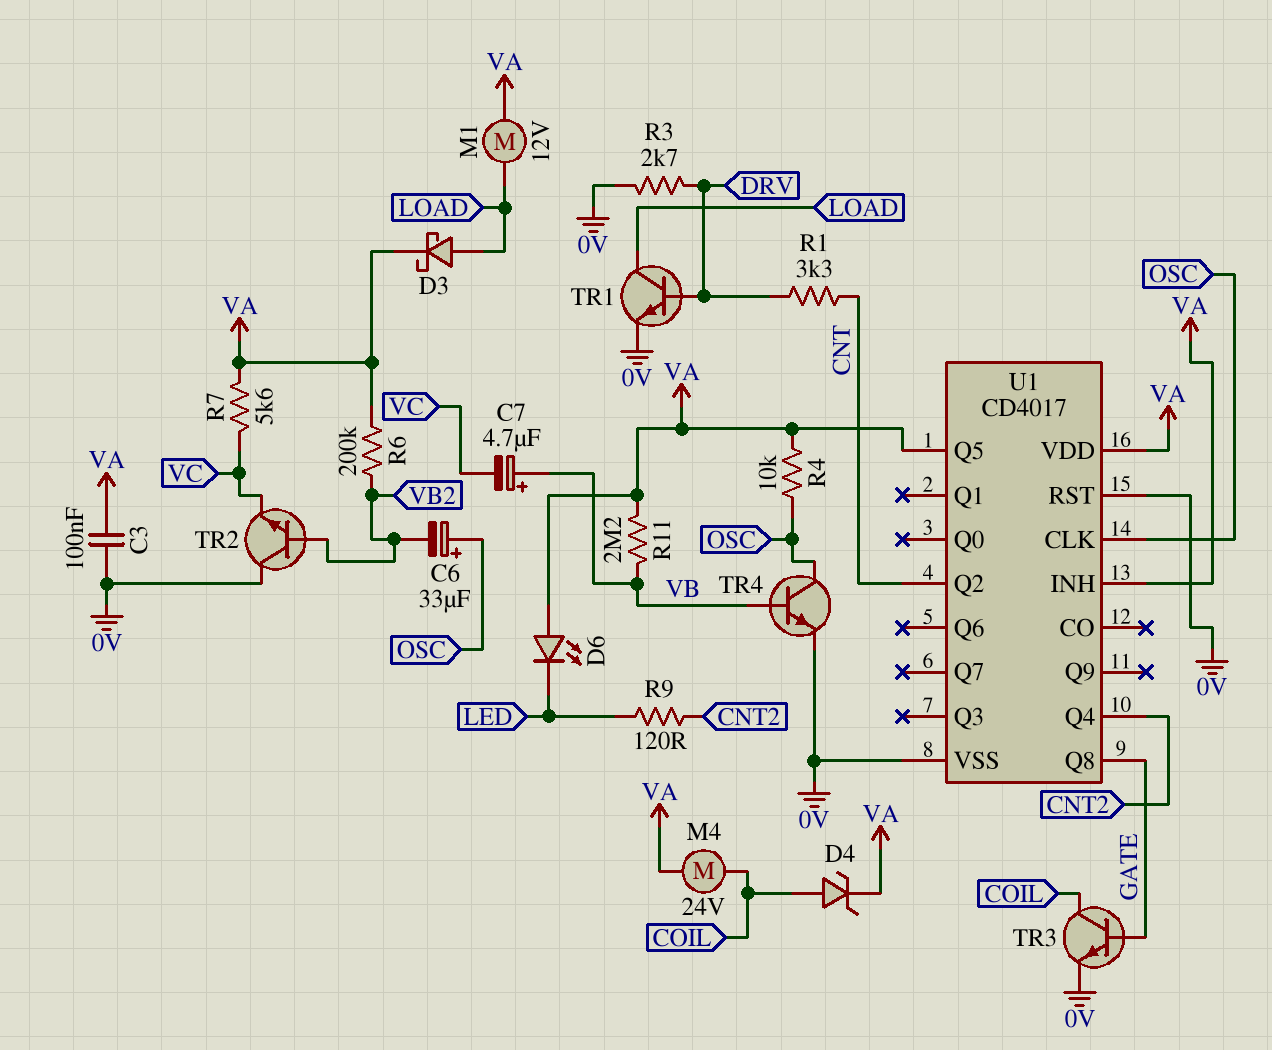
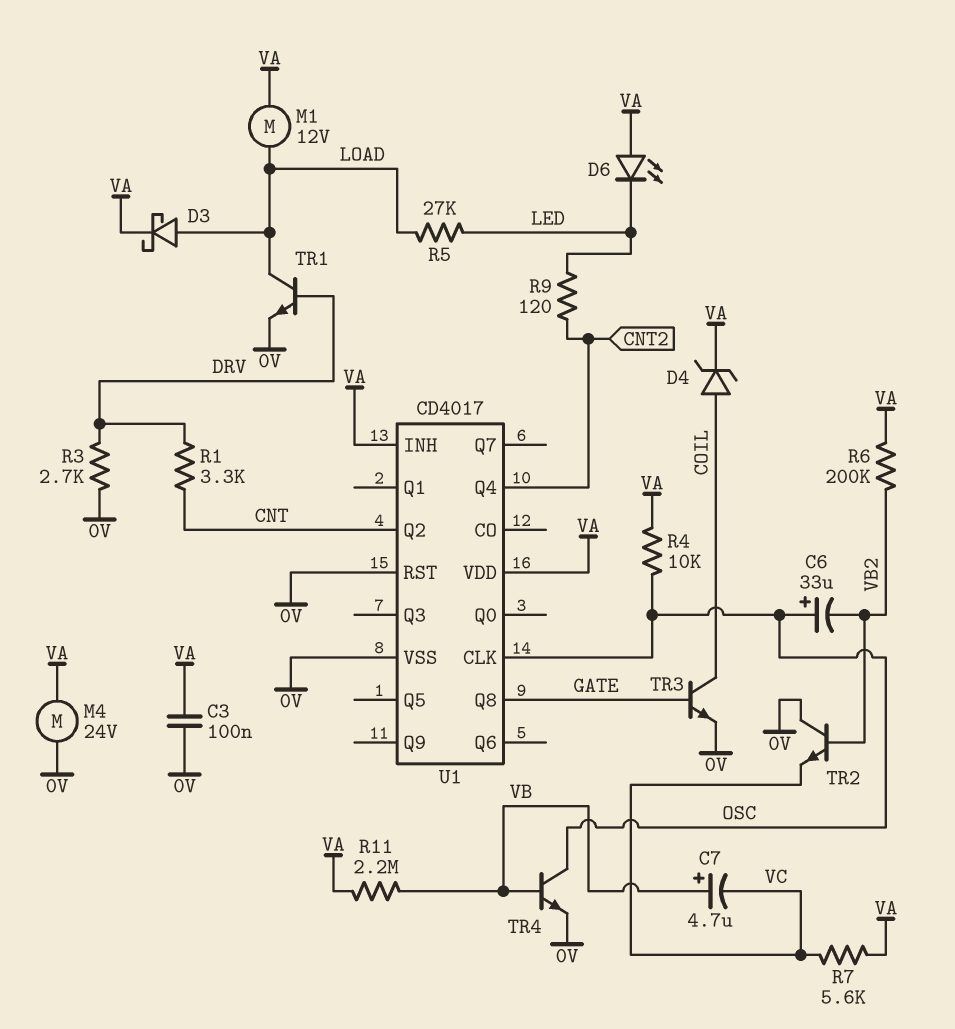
M4: motor 24V (COIL, VA) -> motor 24V (0V, VA)
R5: none -> 27k (LED, LOAD)
U1 pin Q5: VA -> none

